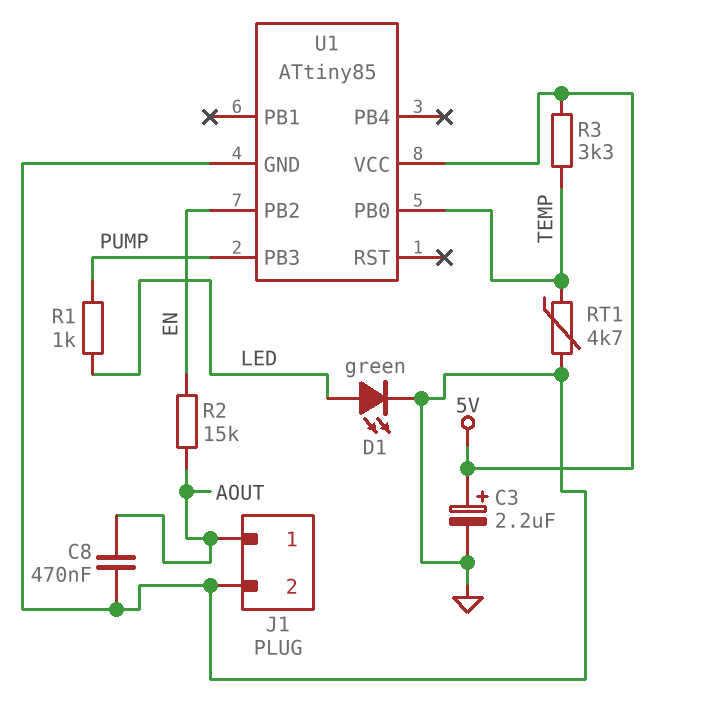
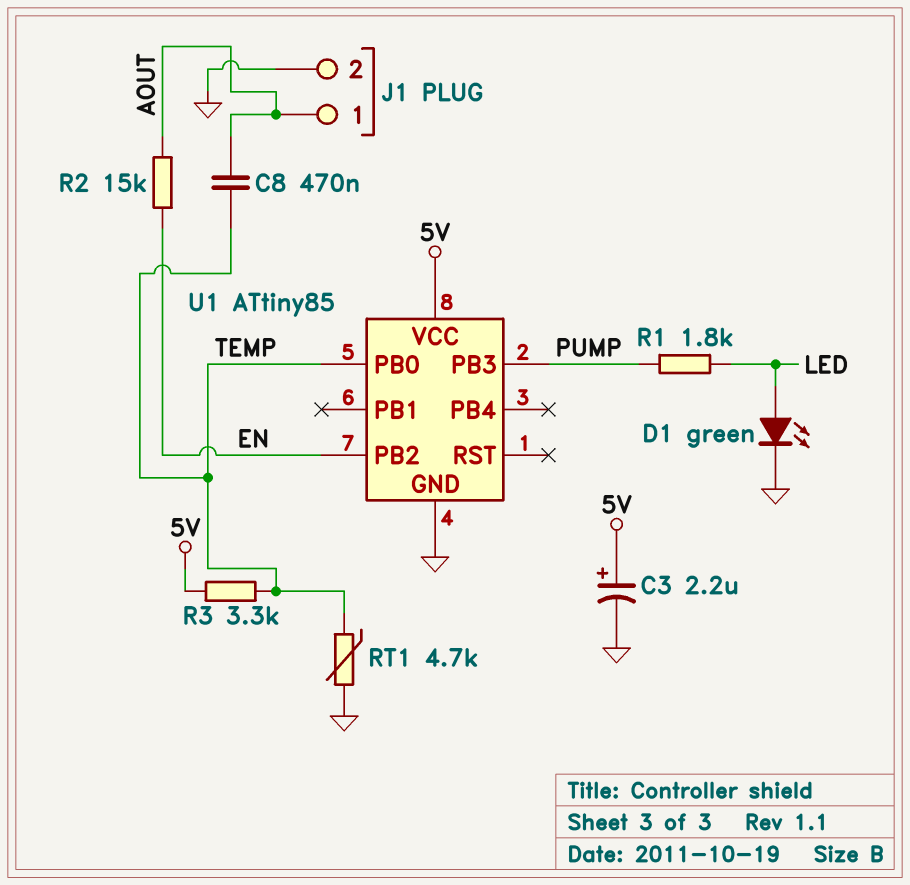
C8: 470nF (AOUT, GND) -> 470nF (AOUT, TEMP)
R1: 1k (LED, PUMP) -> 1.8k (LED, PUMP)

